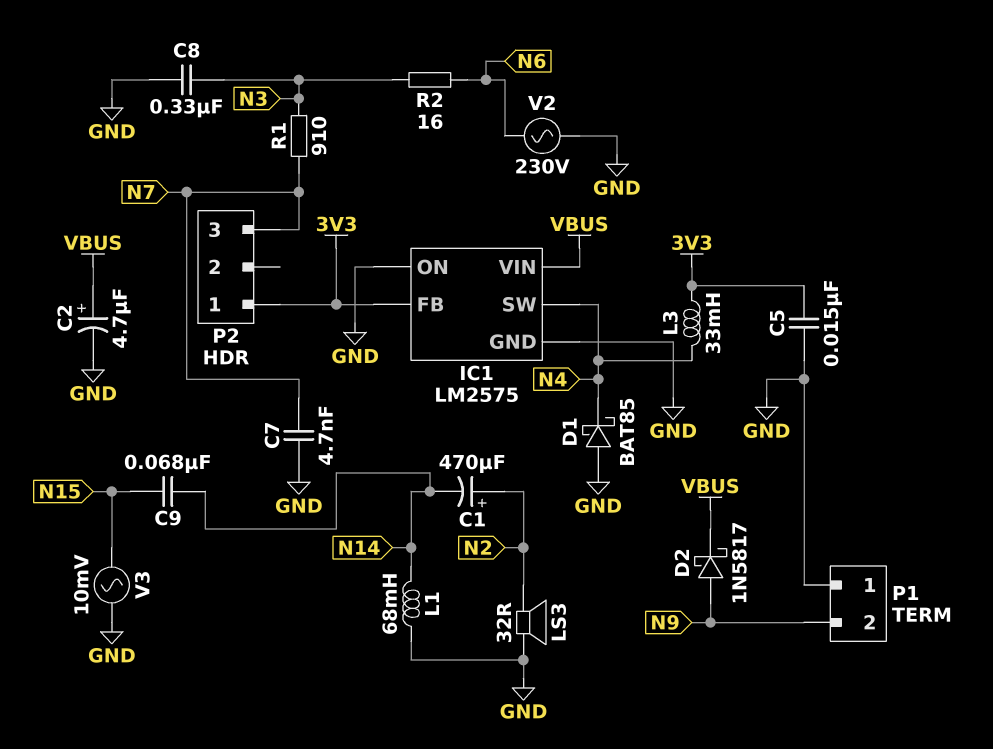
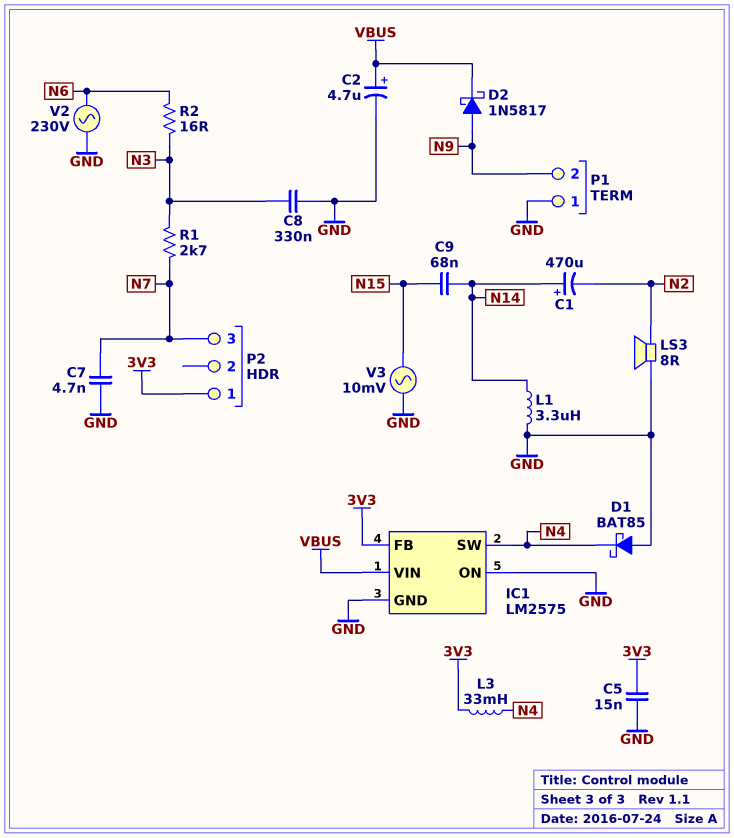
C1: 470uF (plus N2, minus N14) -> 470uF (plus N14, minus N2)
L1: 68mH (GND, N14) -> 3.3uH (GND, N14)
LS3: speaker 32R (GND, N2) -> speaker 8R (GND, N2)
R1: 910 (N3, N7) -> 2.7k (N3, N7)

